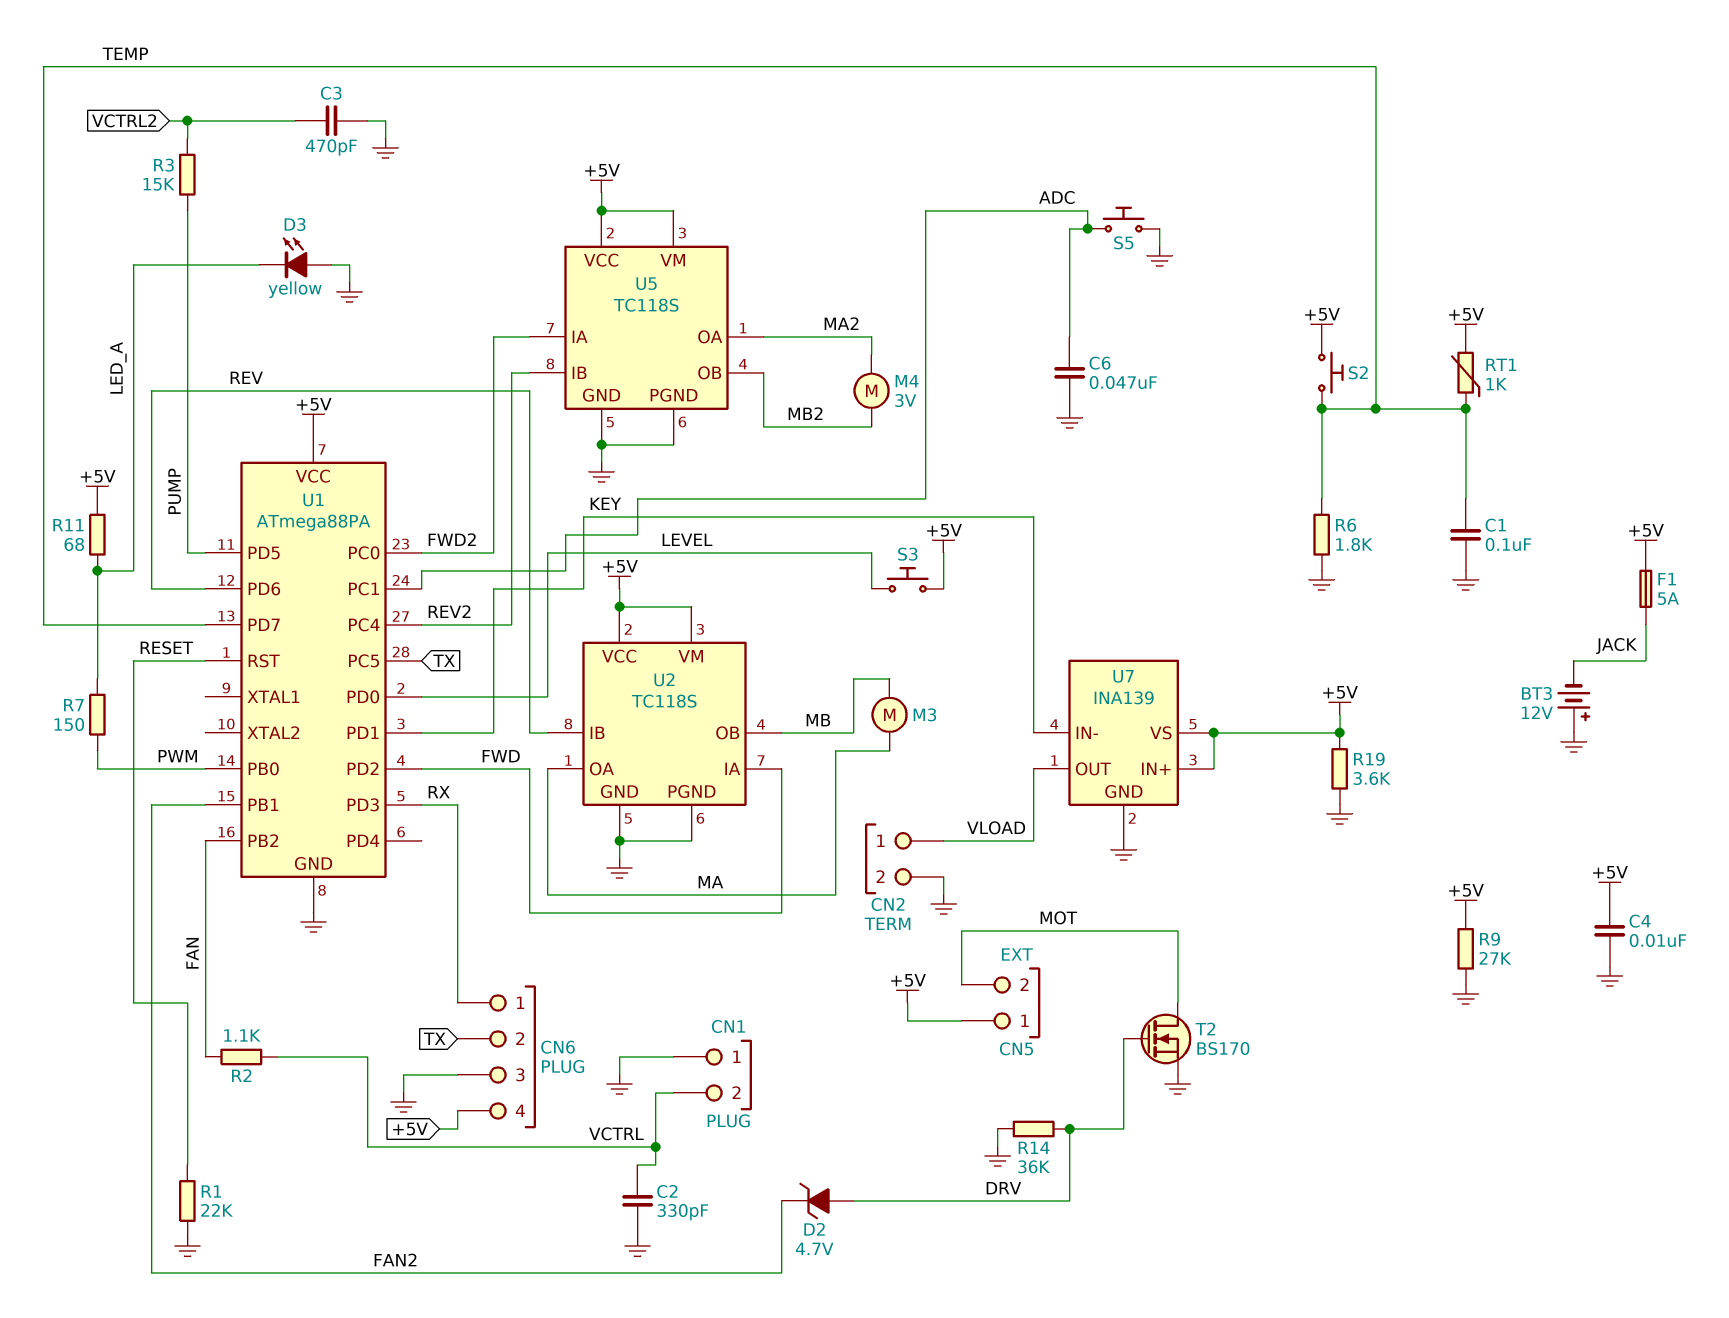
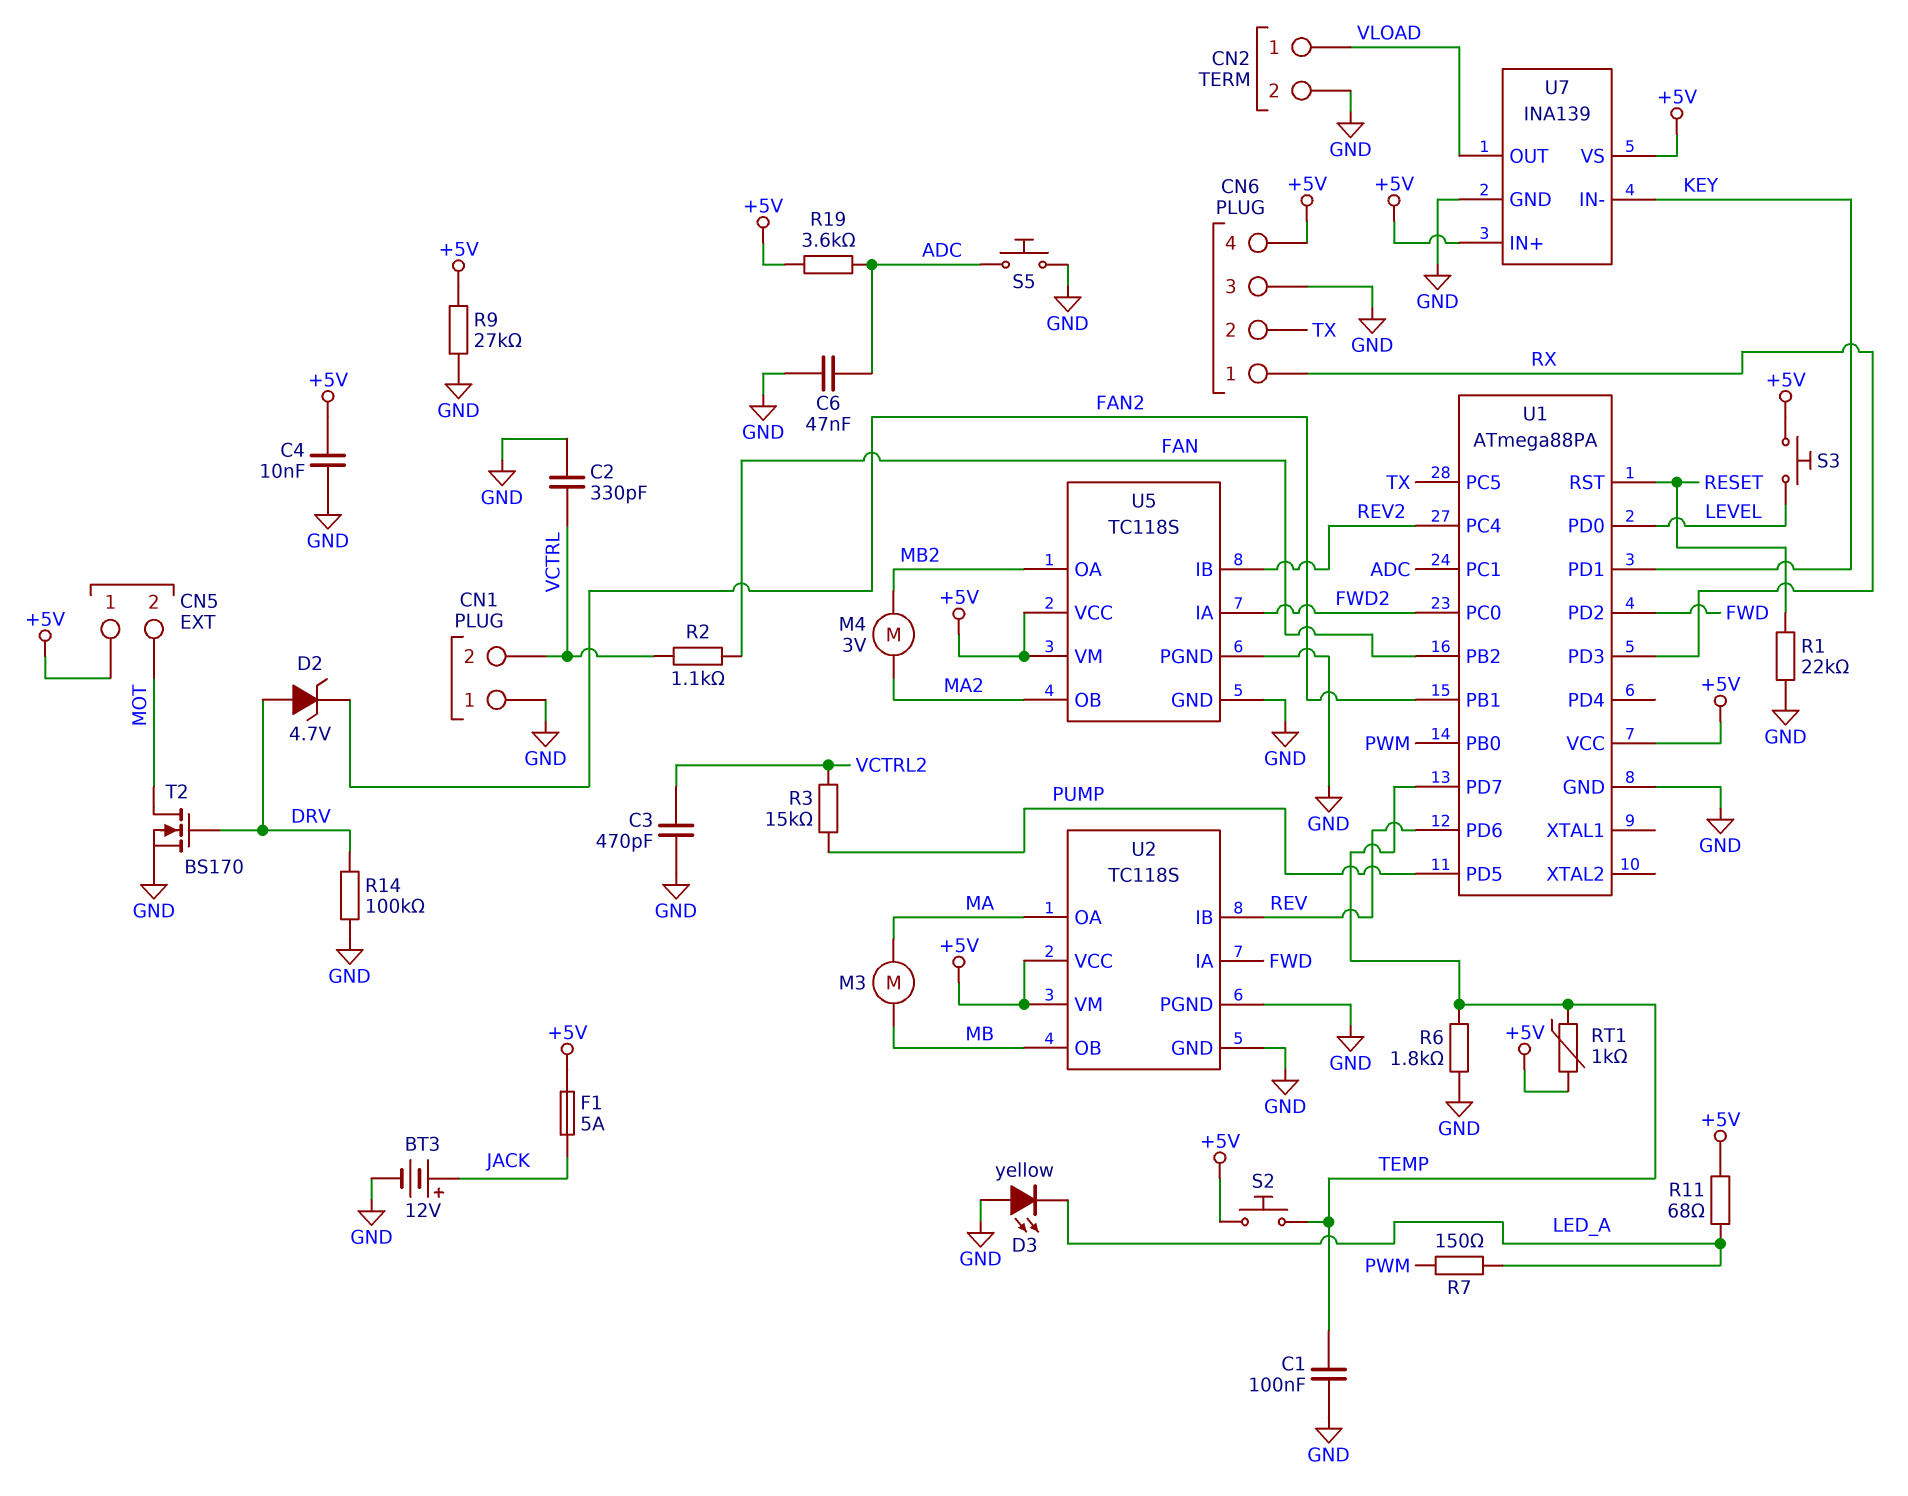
BT3: 12V (plus GND, minus JACK) -> 12V (plus JACK, minus GND)
R14: 36k (DRV, GND) -> 100k (DRV, GND)
R19: 3.6k (+5V, GND) -> 3.6k (+5V, ADC)
U5 pin OA: MA2 -> MB2
U5 pin OB: MB2 -> MA2

